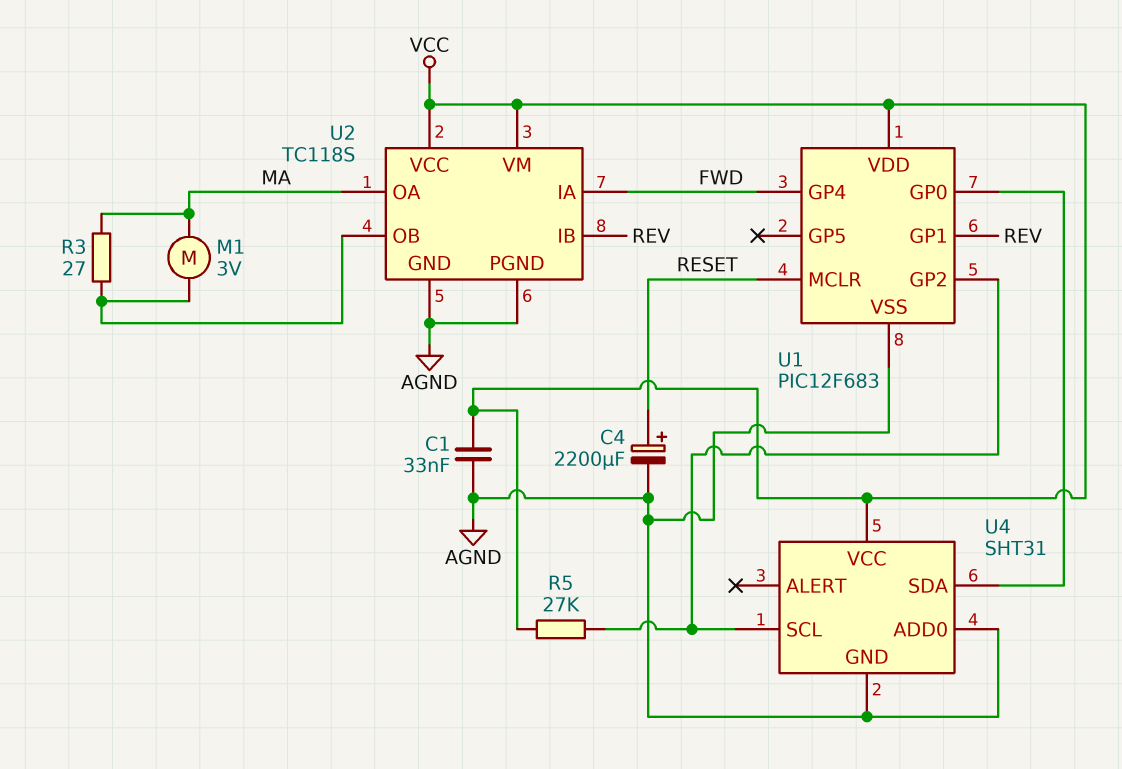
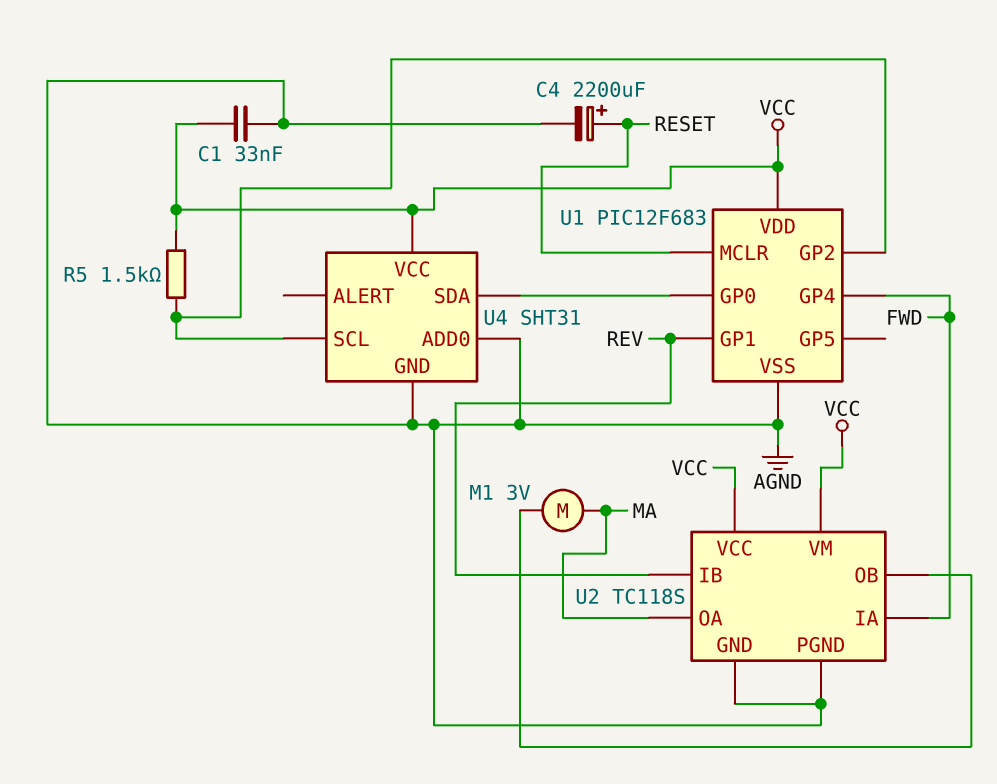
R3: 27 (MA, U2/OB) -> none
R5: 27k (U1/GP2, VCC) -> 1.5k (U1/GP2, VCC)

